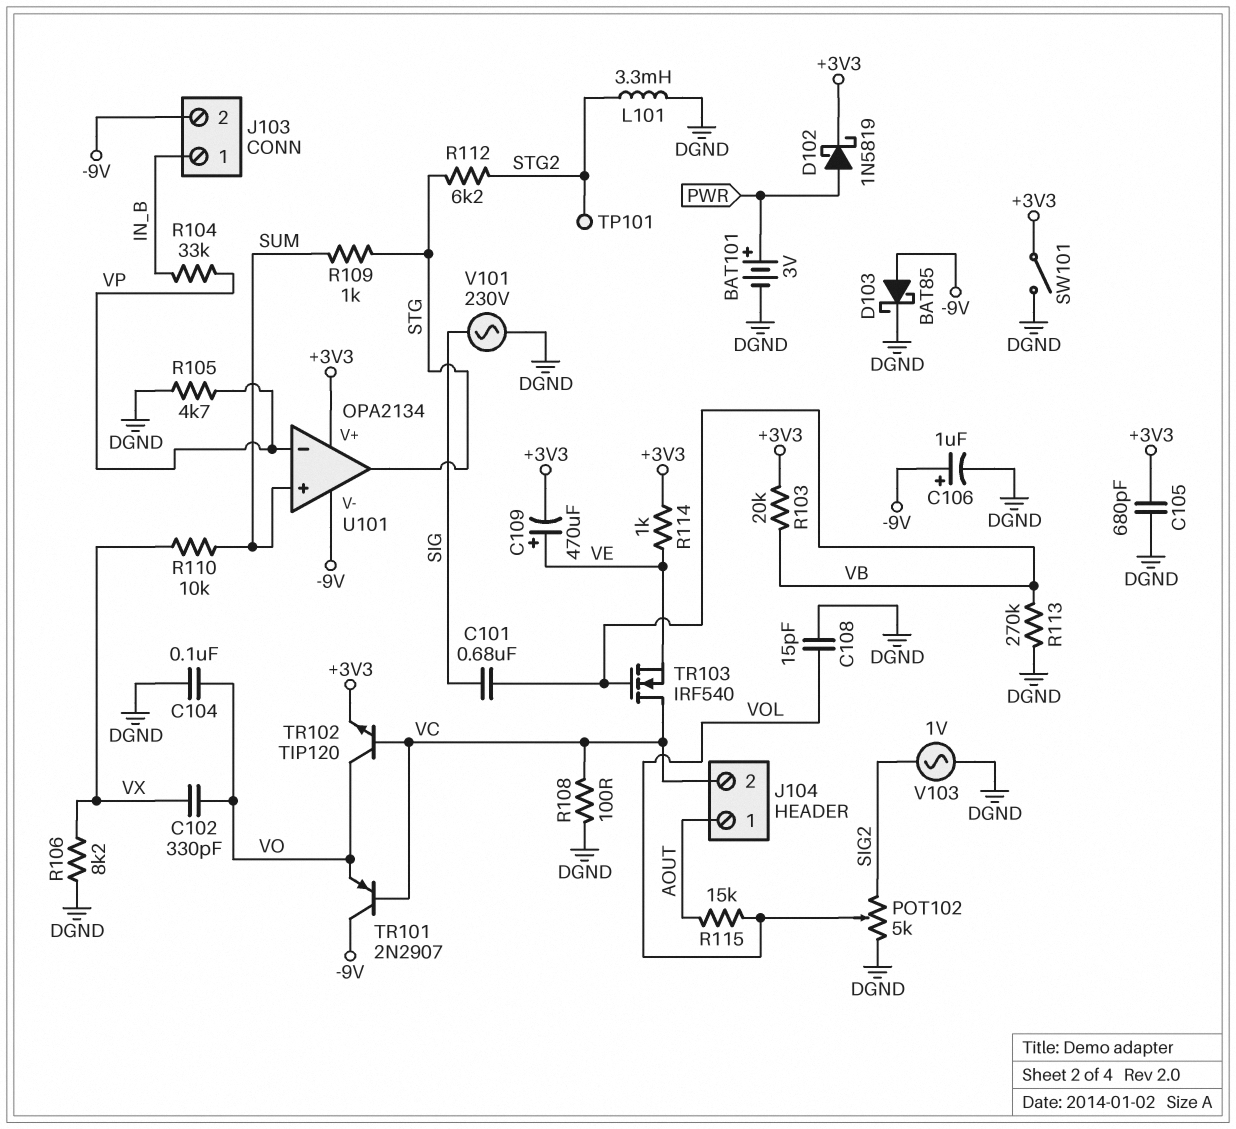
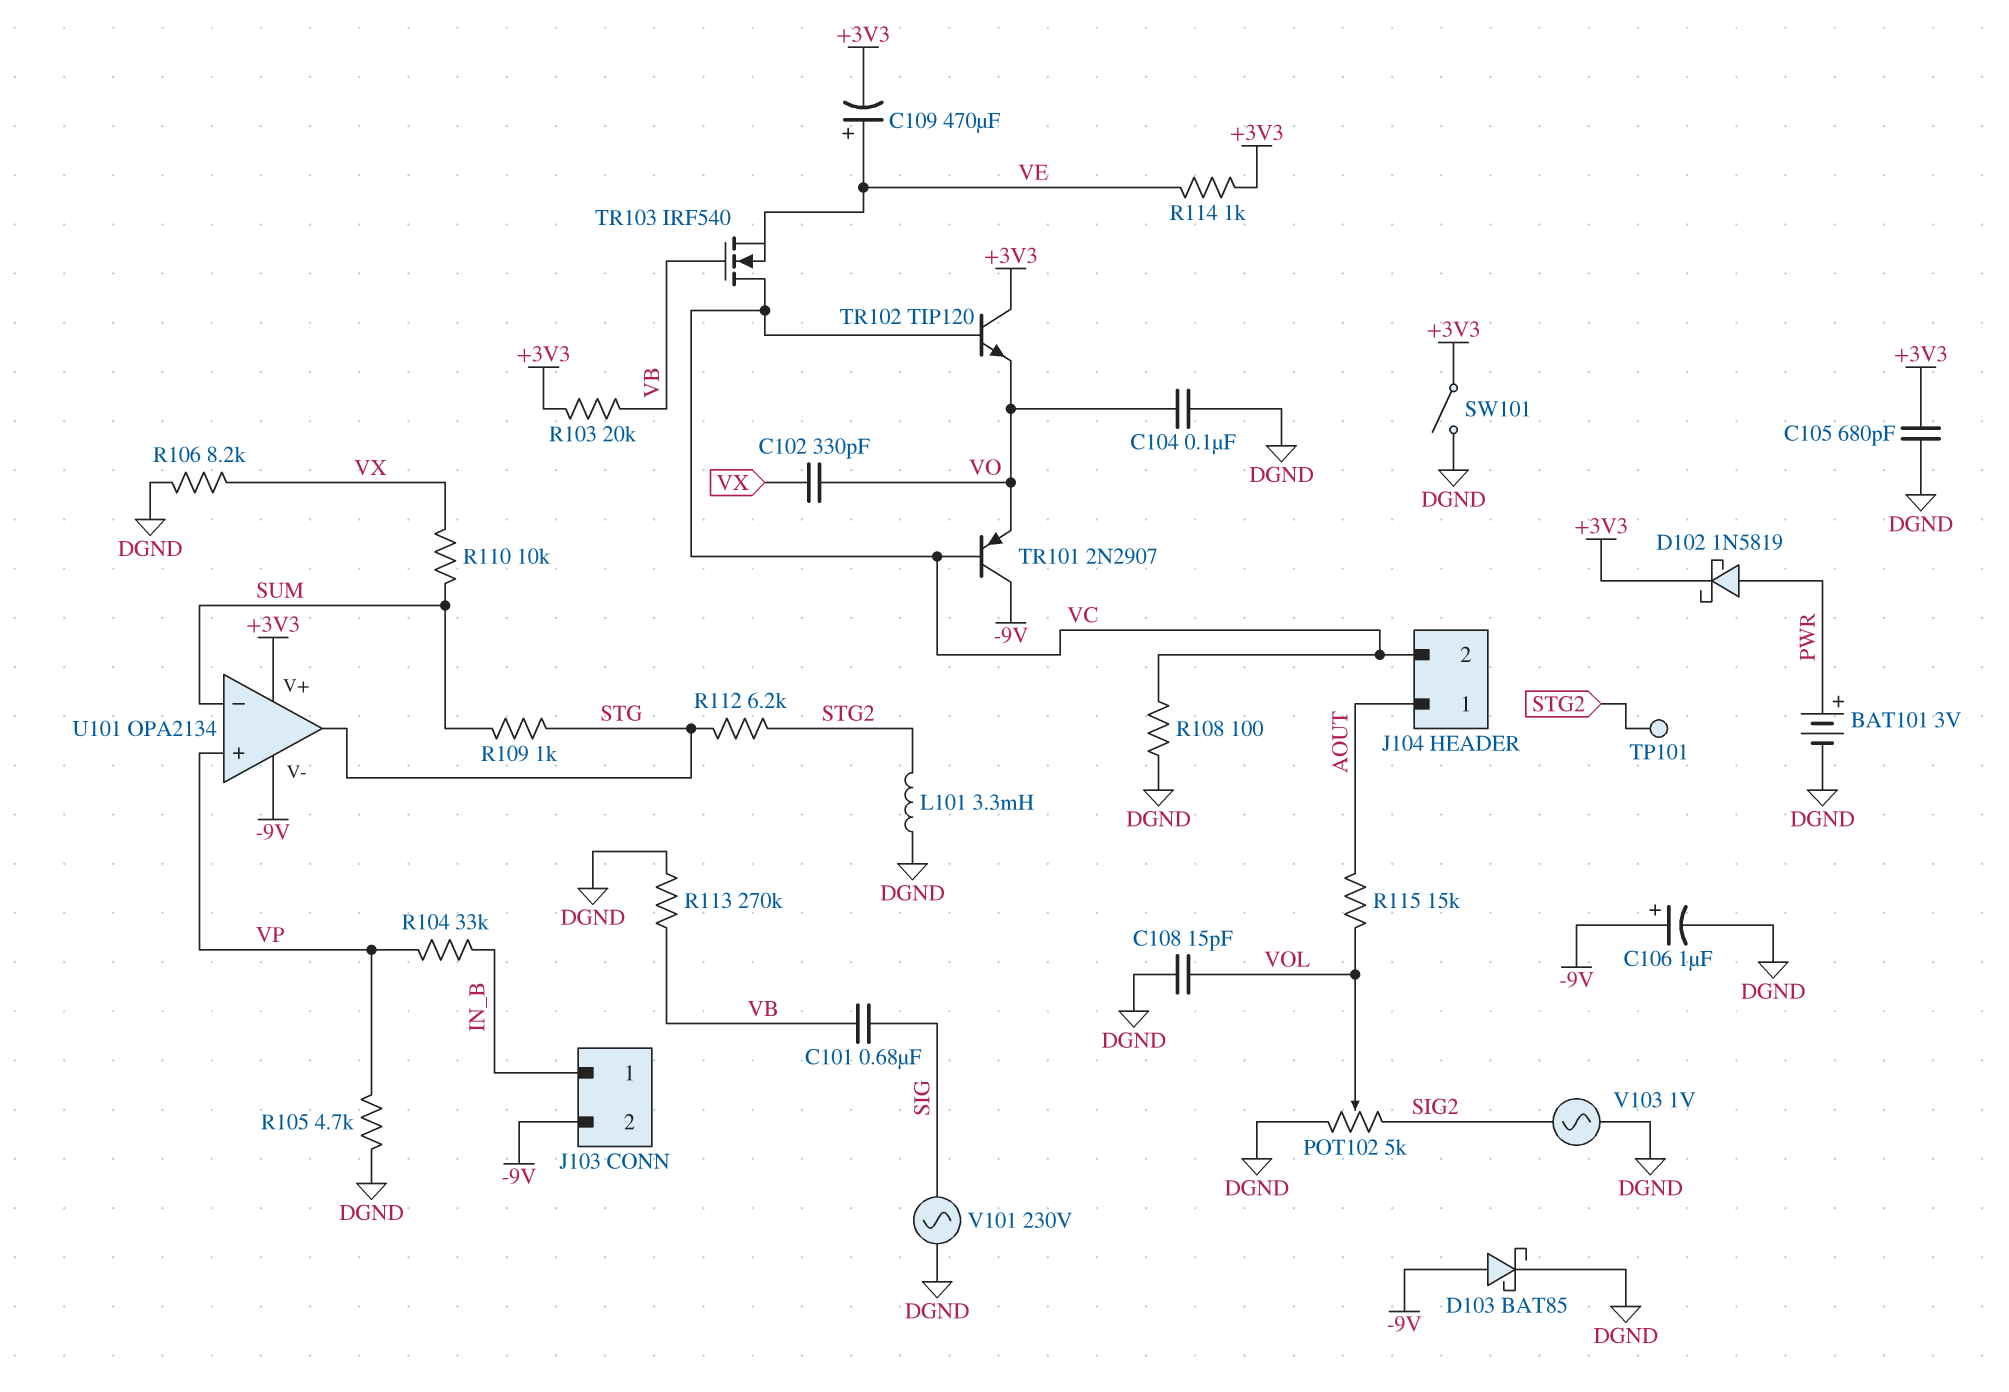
TR102: NPN TIP120 (B VC, C VO, E +3V3) -> NPN TIP120 (B VC, C +3V3, E VO)
U101 pin in+: SUM -> VP
U101 pin in-: VP -> SUM

